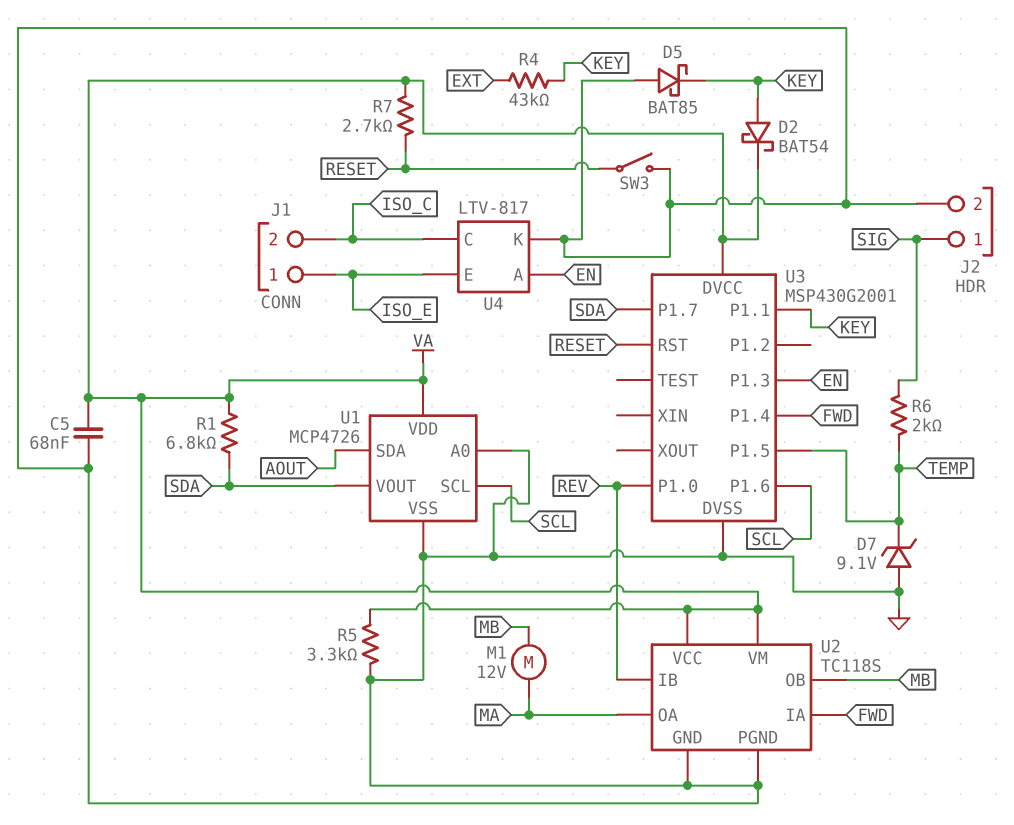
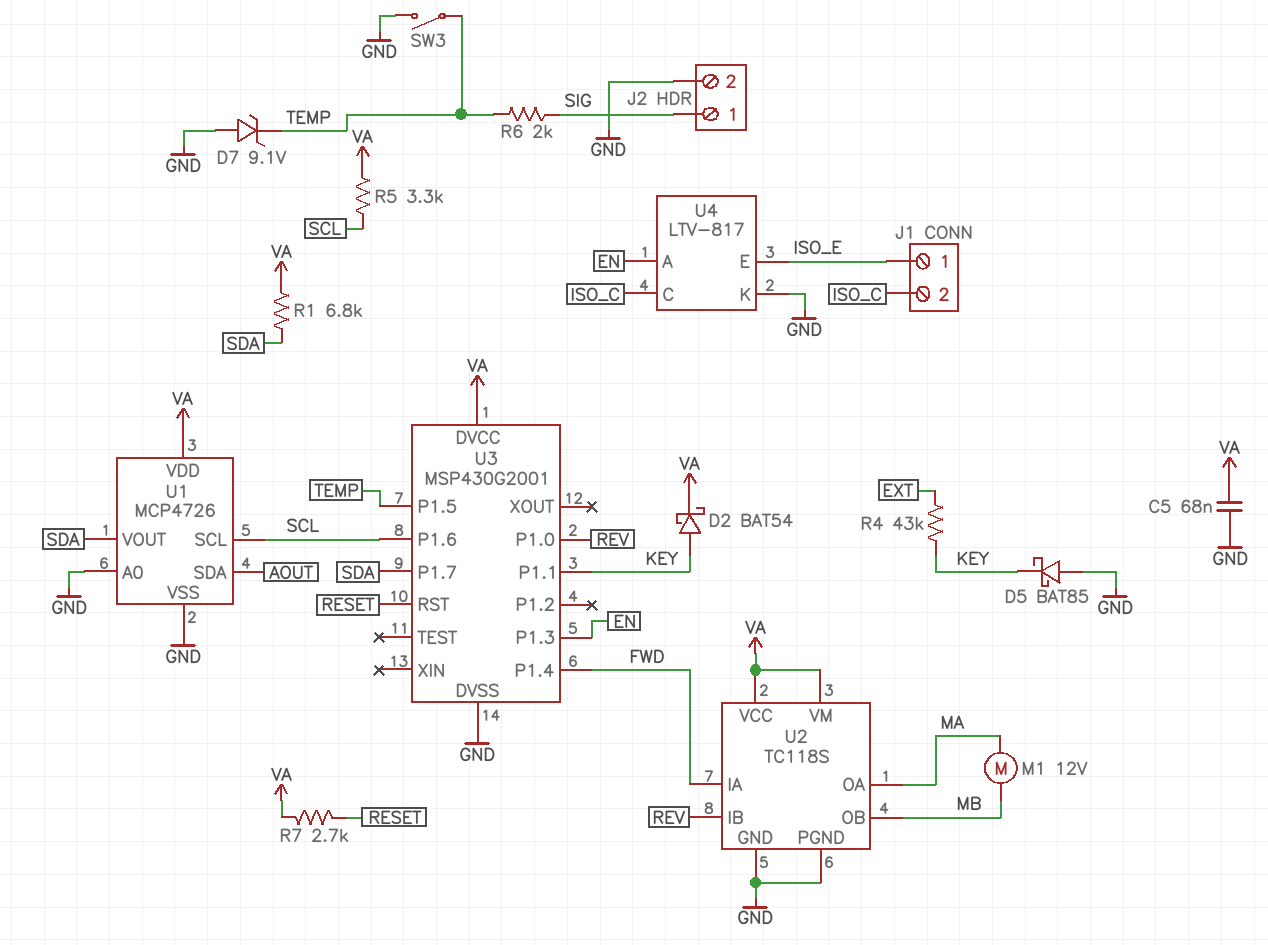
R5: 3.3k (GND, VA) -> 3.3k (SCL, VA)
SW3: switch (GND, RESET) -> switch (GND, TEMP)

